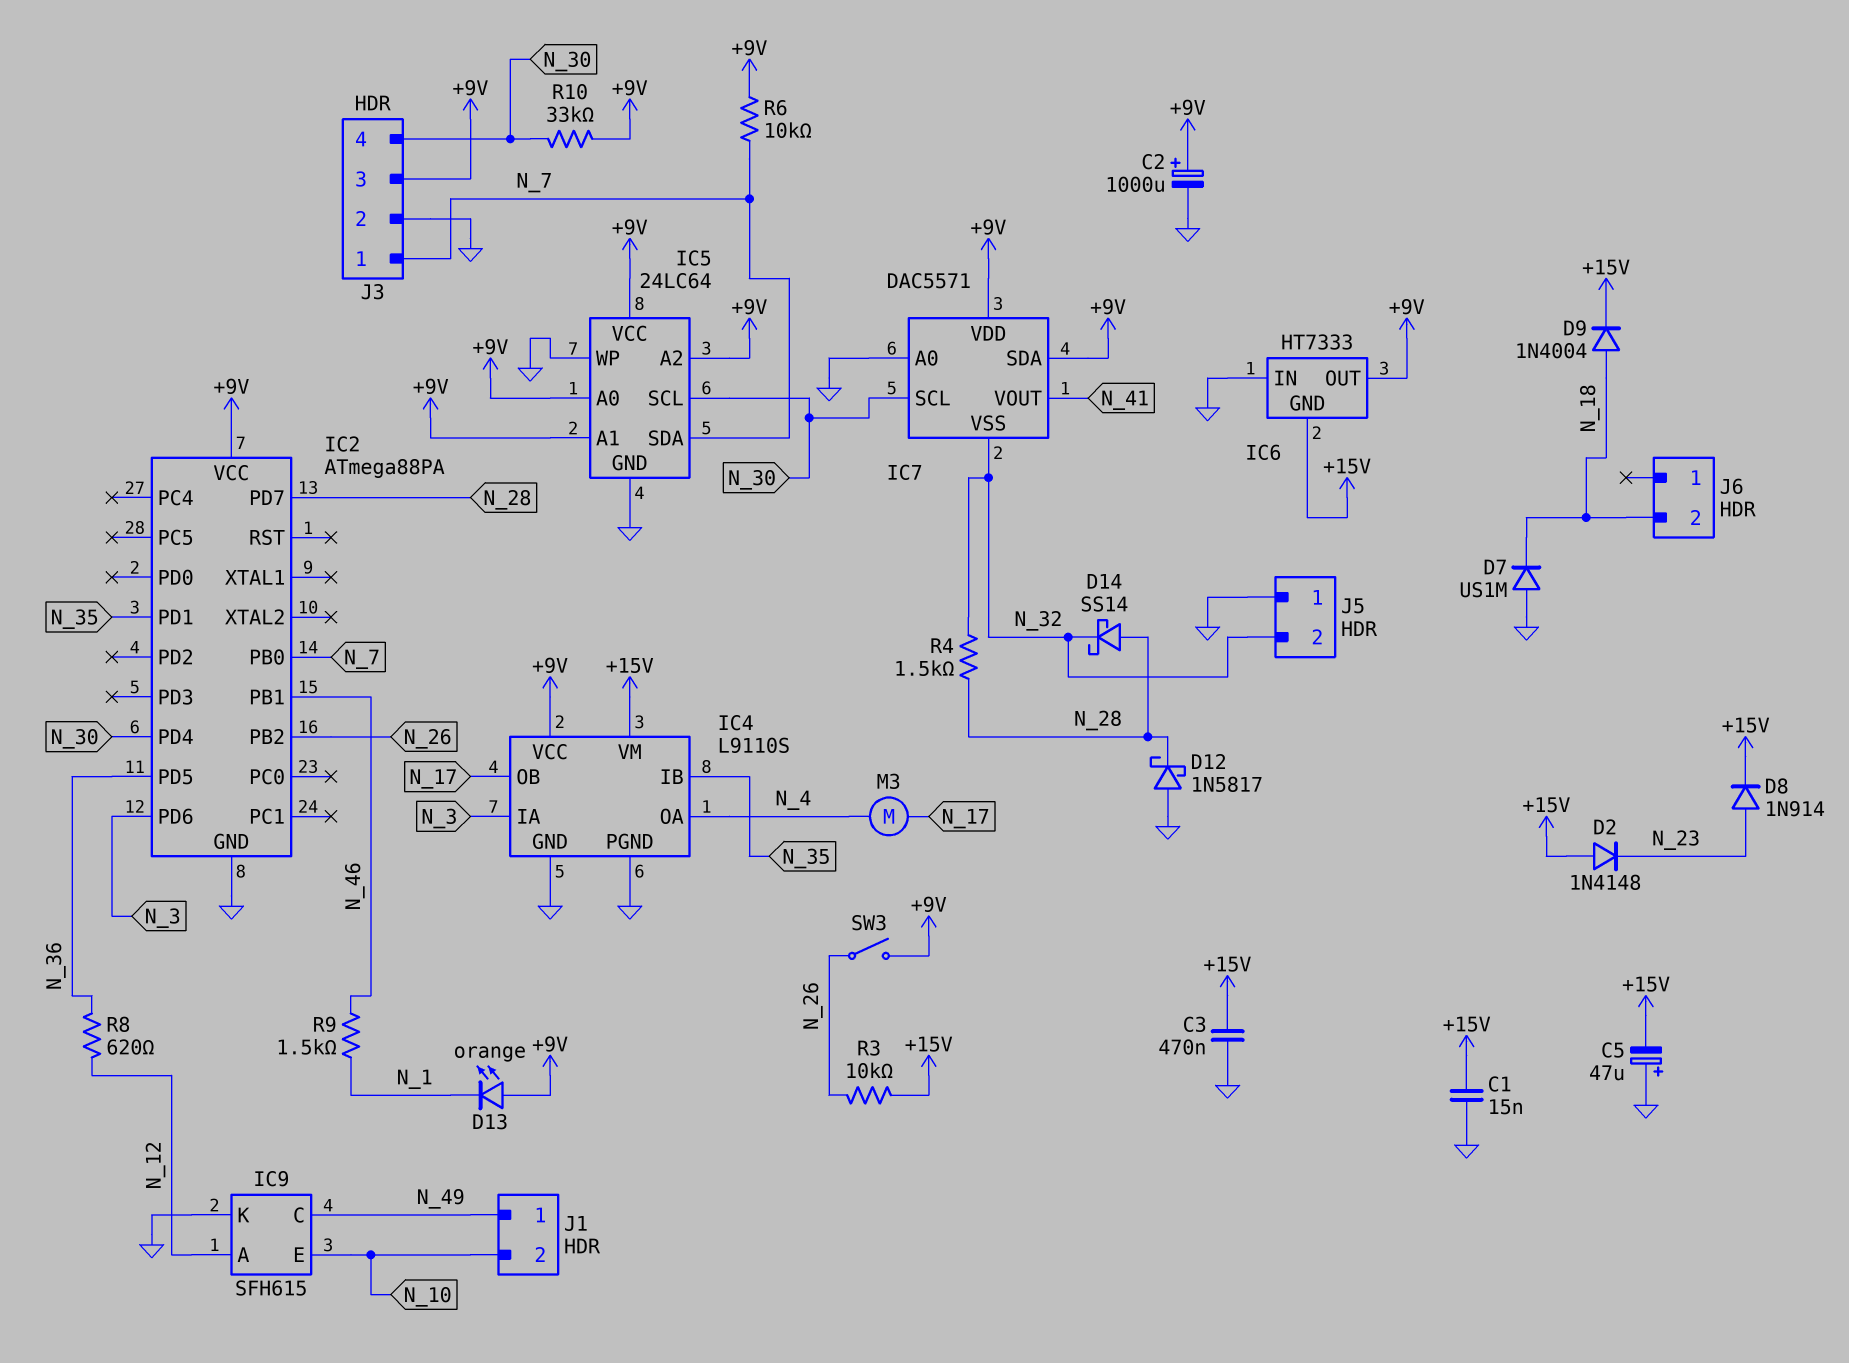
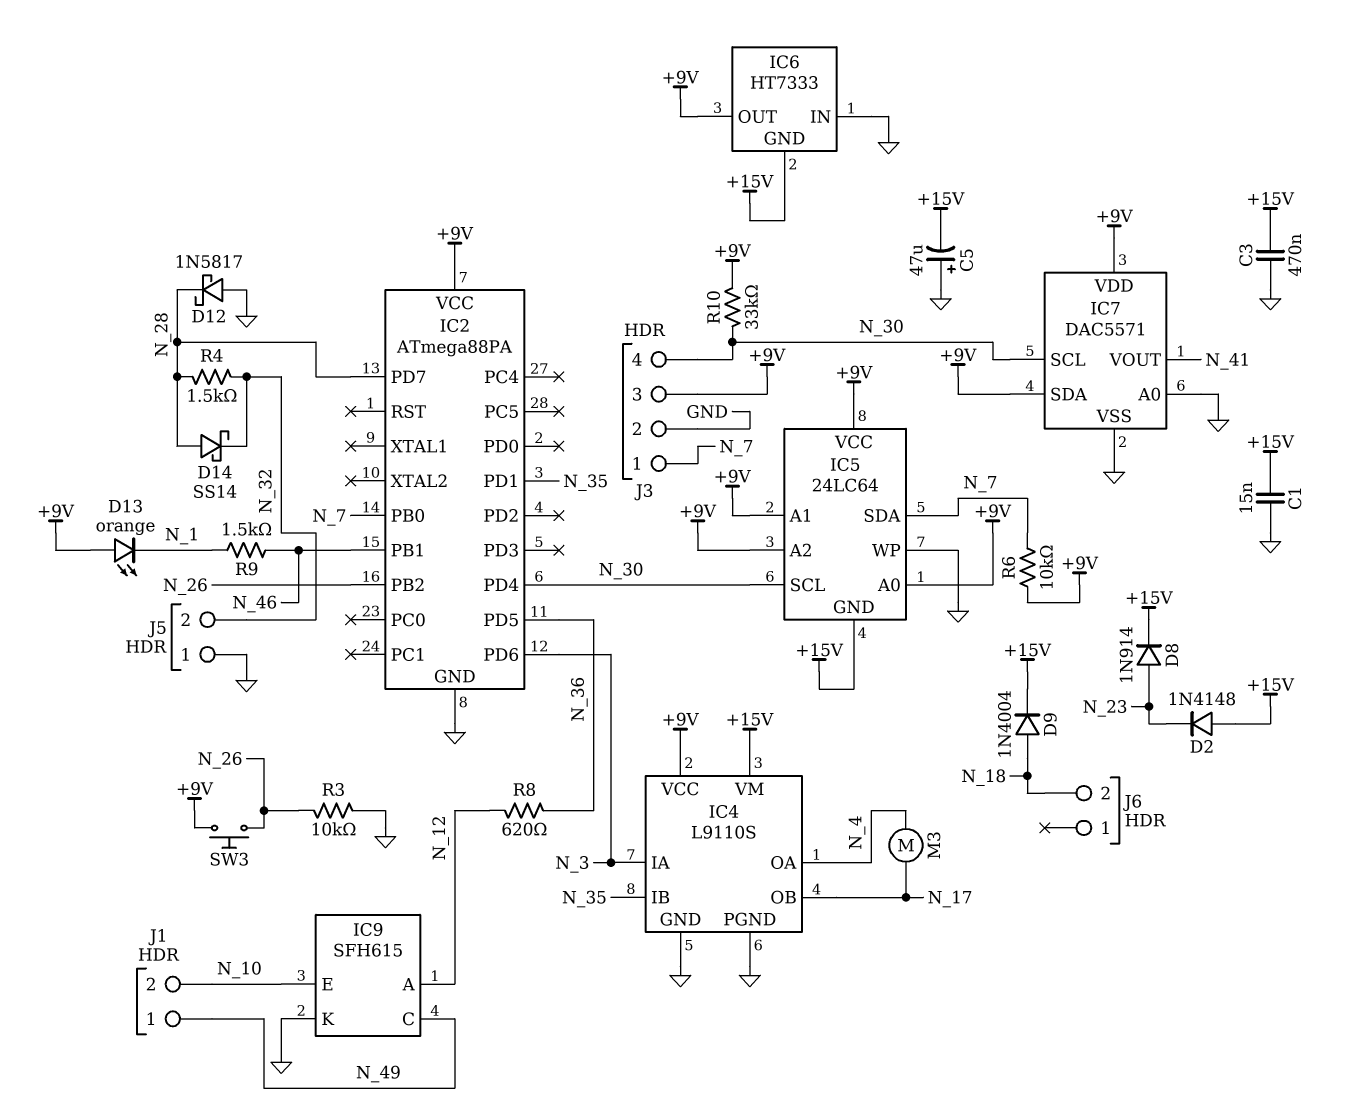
C2: 1000uF (plus +9V, minus GND) -> none
D7: diode US1M (A GND, K N_18) -> none
IC5 pin GND: GND -> +15V
IC7 pin VSS: N_32 -> GND
R3: 10k (+15V, N_26) -> 10k (GND, N_26)
SW3: switch (+9V, N_26) -> button (+9V, N_26)

